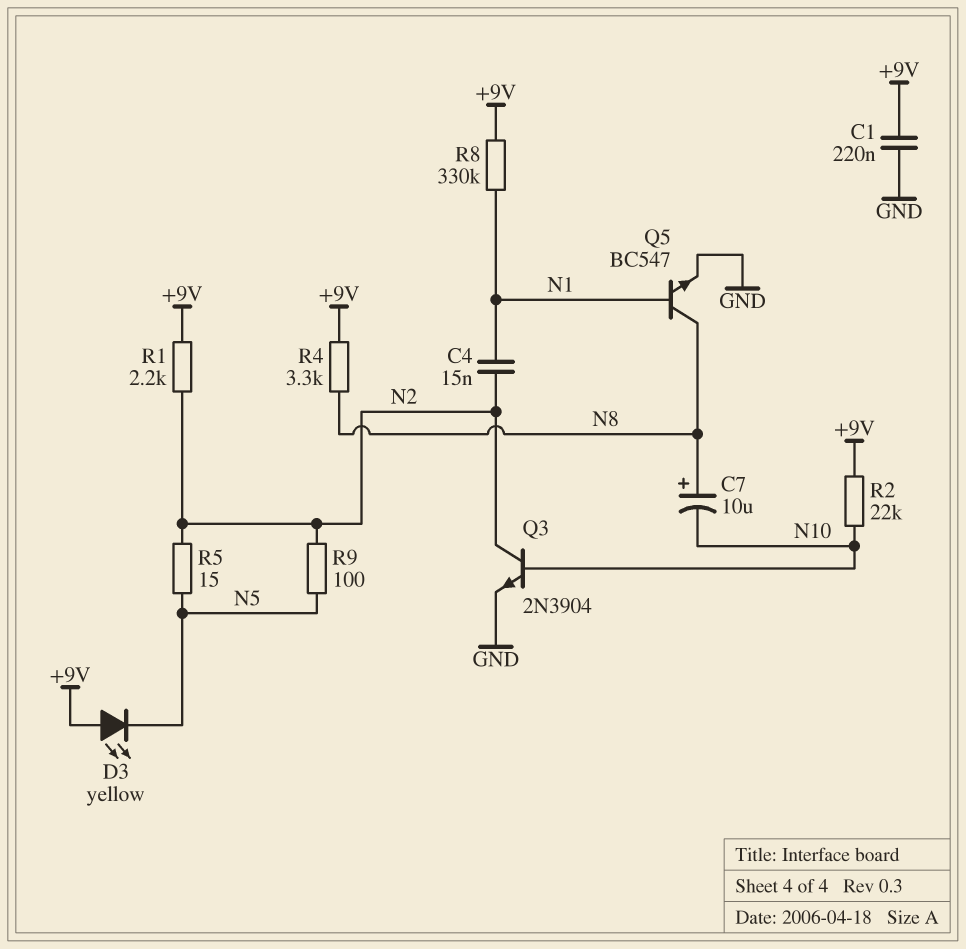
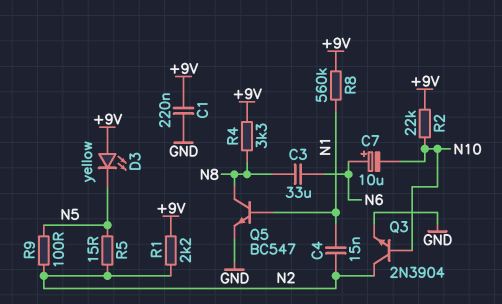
C3: none -> 33uF (N6, N8)
C7: 10uF (plus N8, minus N10) -> 10uF (plus N6, minus N10)
R8: 330k (+9V, N1) -> 560k (+9V, N1)

